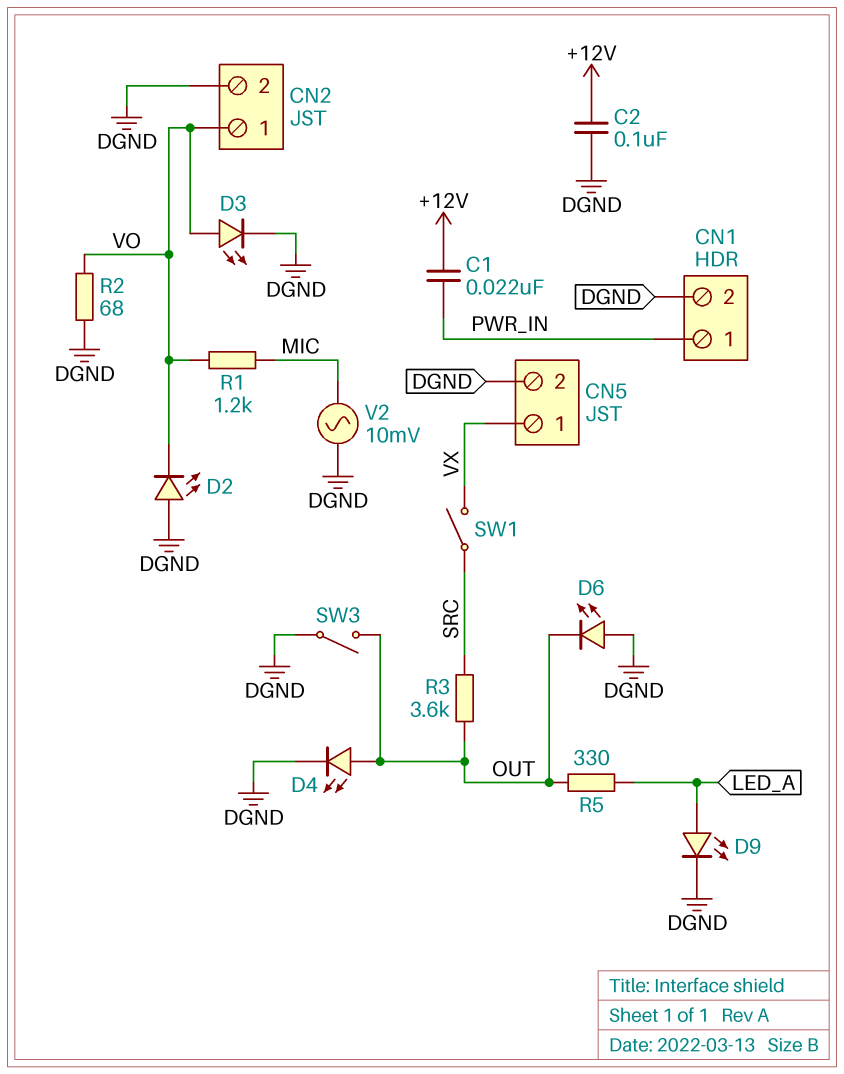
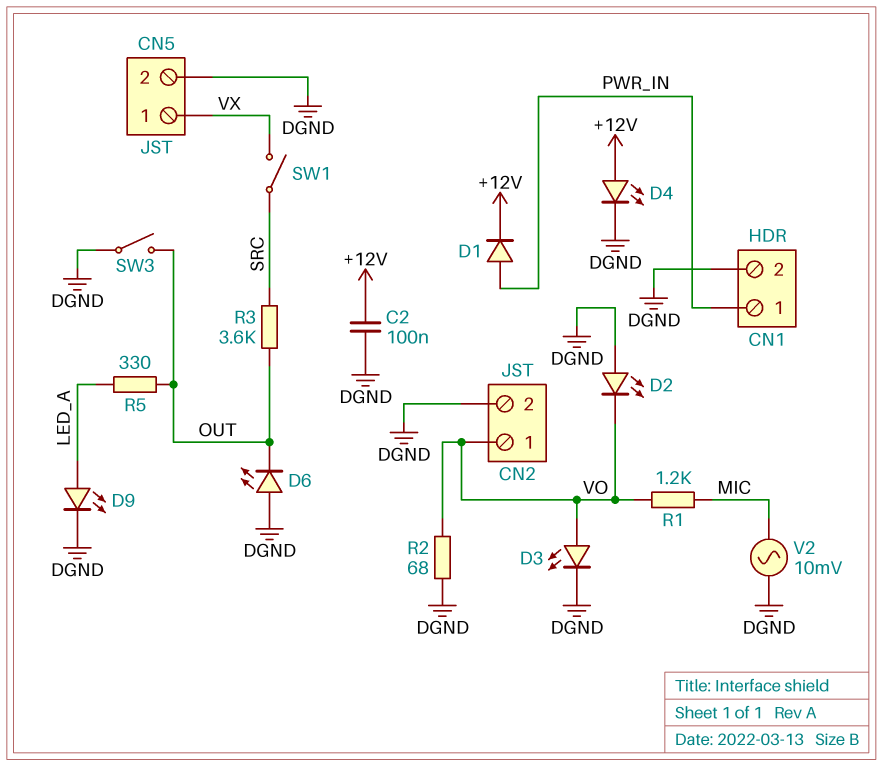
C1: 22nF (+12V, PWR_IN) -> none
D1: none -> diode (A PWR_IN, K +12V)
D4: LED (A OUT, K DGND) -> LED (A +12V, K DGND)

